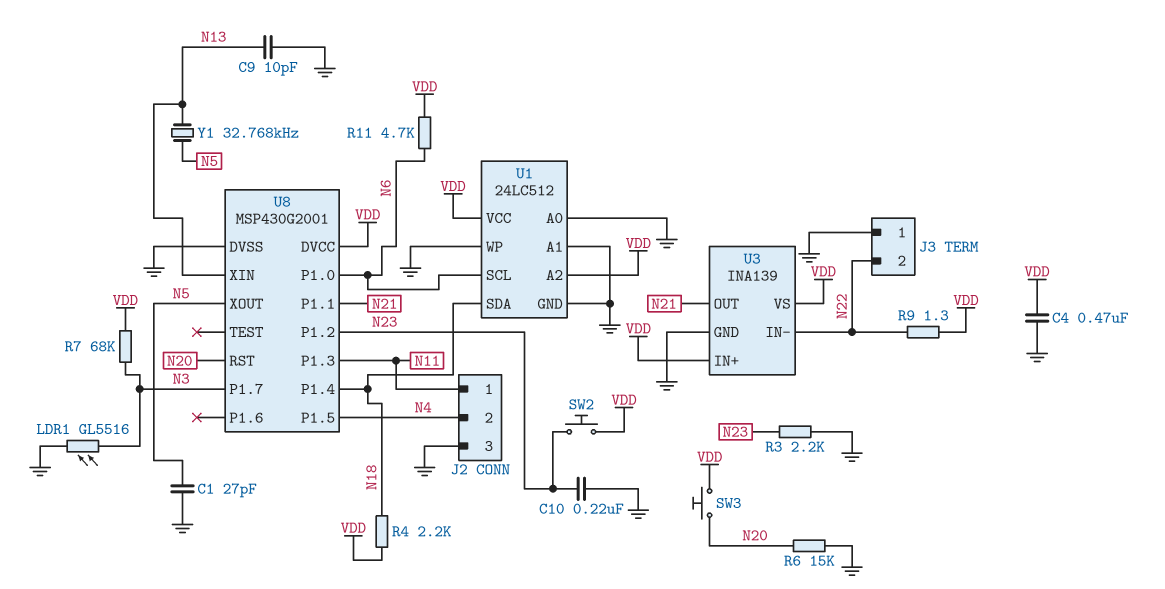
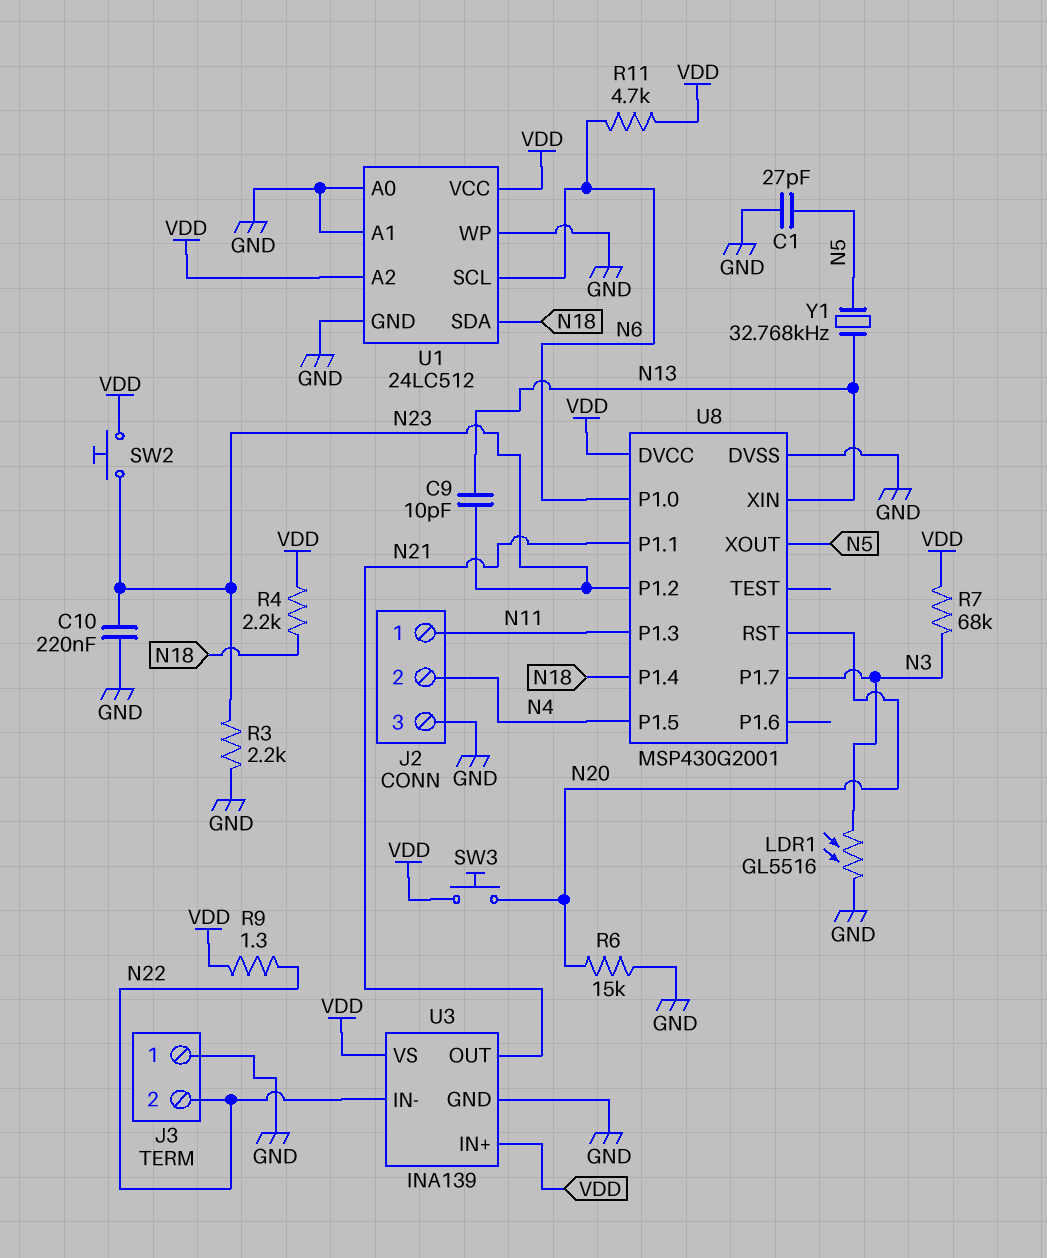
C4: 470nF (GND, VDD) -> none
C9: 10pF (GND, N13) -> 10pF (N13, N23)

